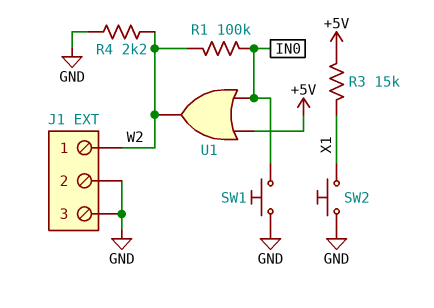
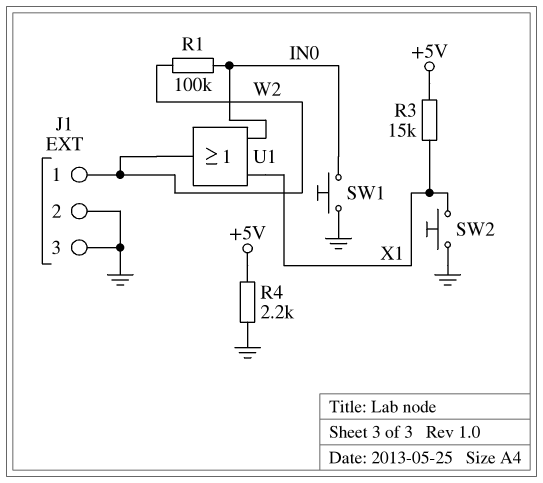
R4: 2.2k (GND, W2) -> 2.2k (+5V, GND)
U1: OR (in +5V, in IN0, out W2) -> OR (in IN0, in X1, out W2)

